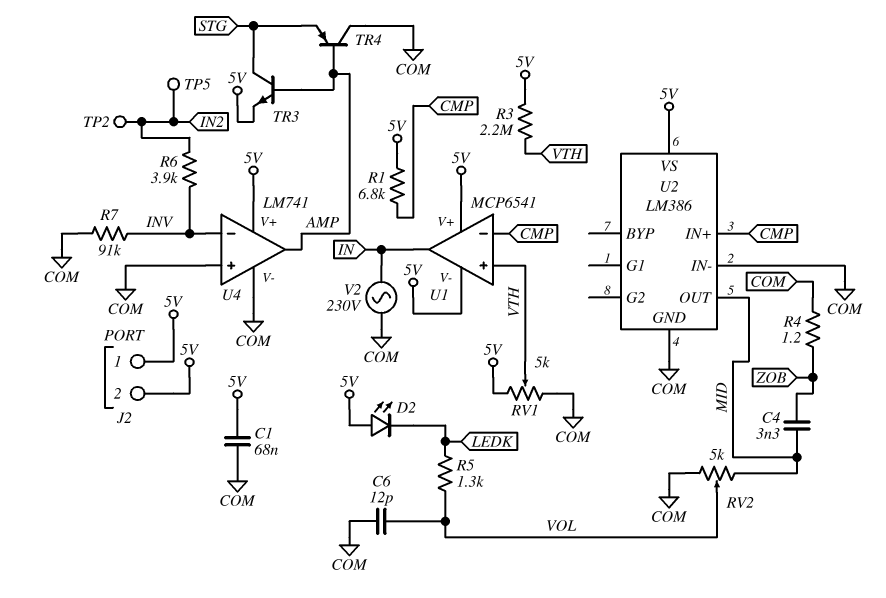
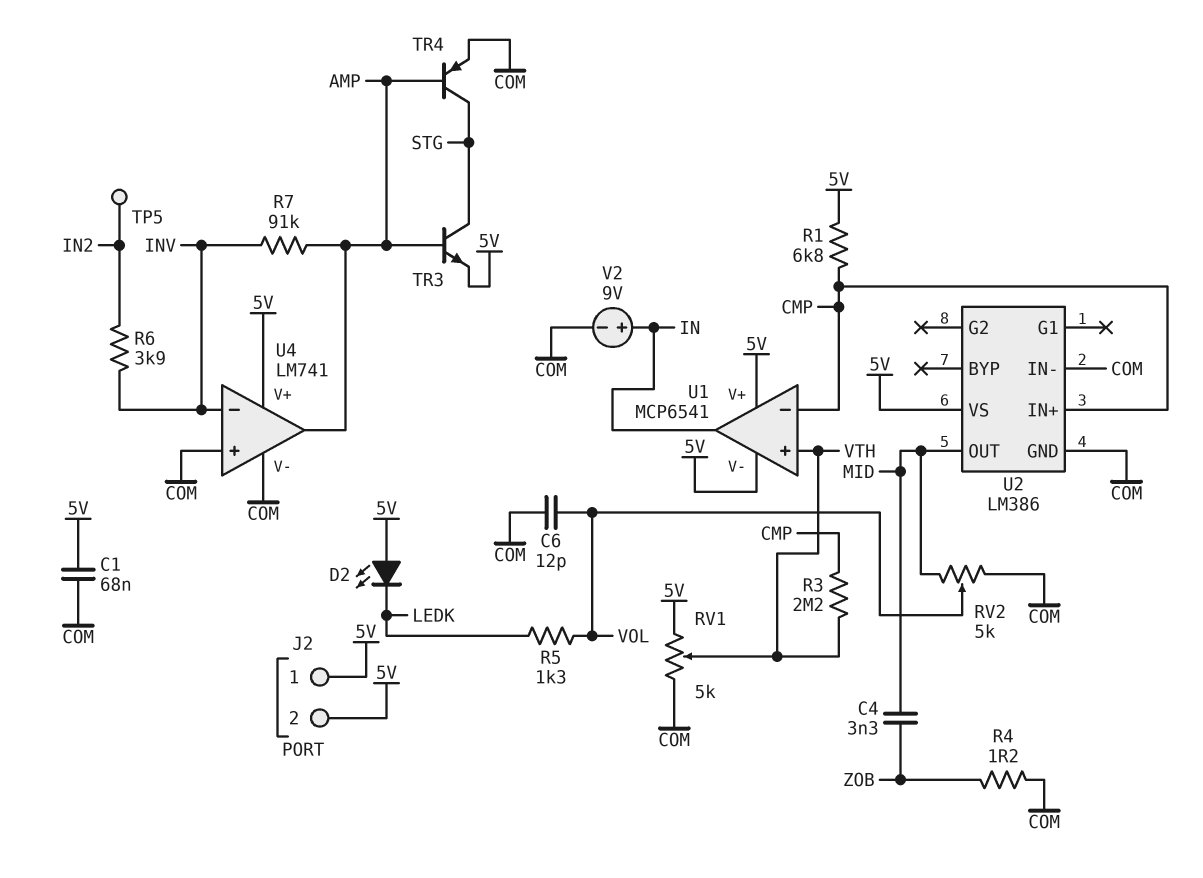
R3: 2.2M (5V, VTH) -> 2.2M (CMP, VTH)
R7: 91k (COM, INV) -> 91k (AMP, INV)
TP2: test point (IN2) -> none
TR4: PNP (B AMP, C COM, E STG) -> PNP (B AMP, C STG, E COM)
V2: AC 230V (COM, IN) -> 9V (plus IN, minus COM)

